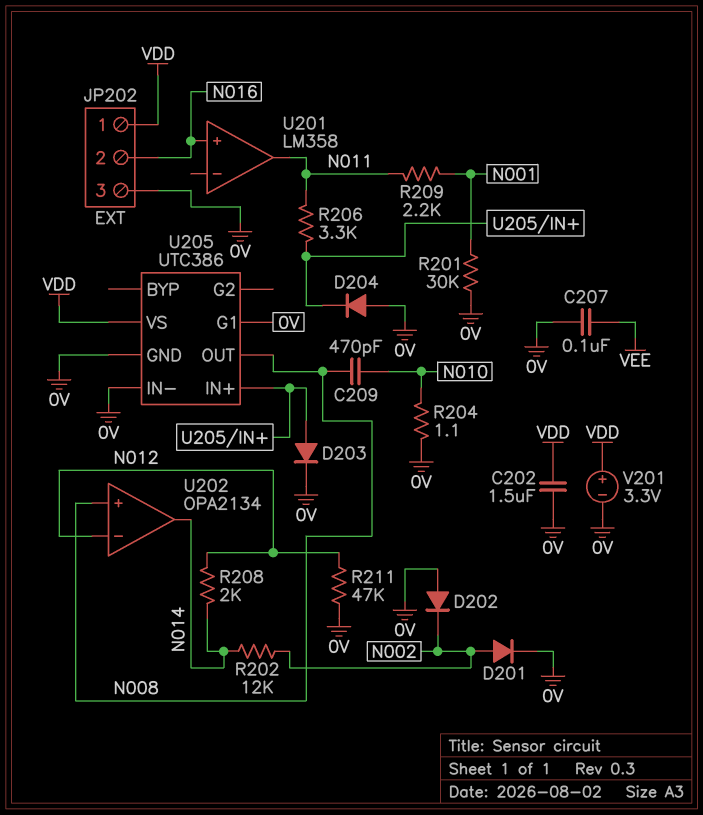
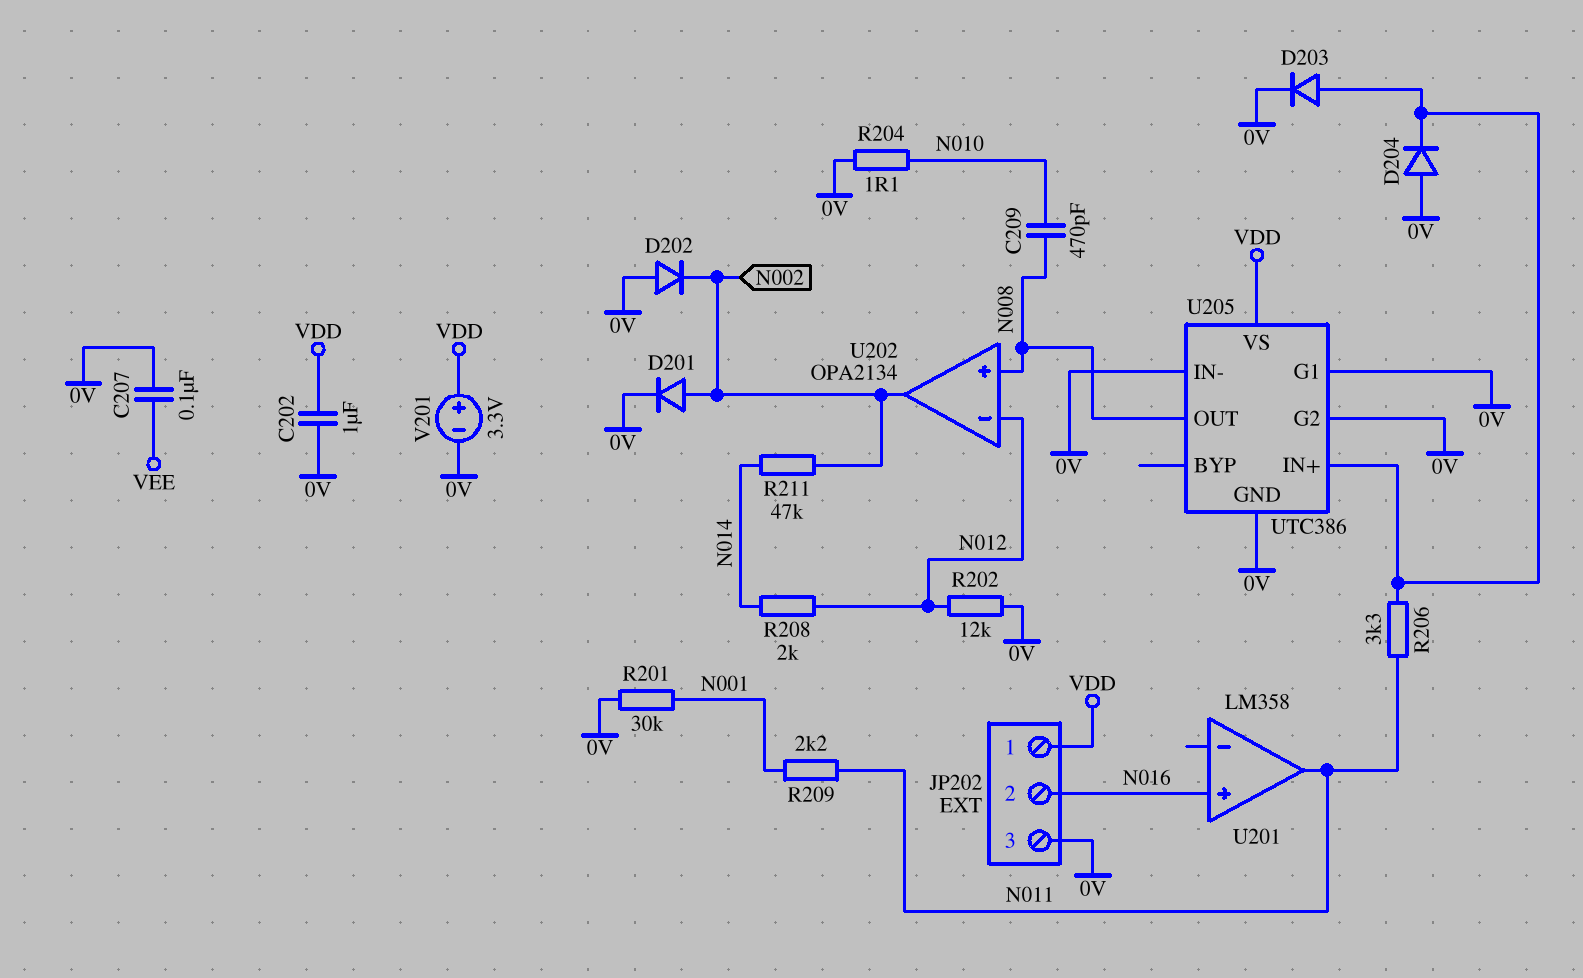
C202: 1.5uF (0V, VDD) -> 1uF (0V, VDD)
R202: 12k (N002, N014) -> 12k (0V, N012)
R211: 47k (0V, N012) -> 47k (N002, N014)
U202 pin out: N014 -> N002
U205 pin G2: none -> 0V

